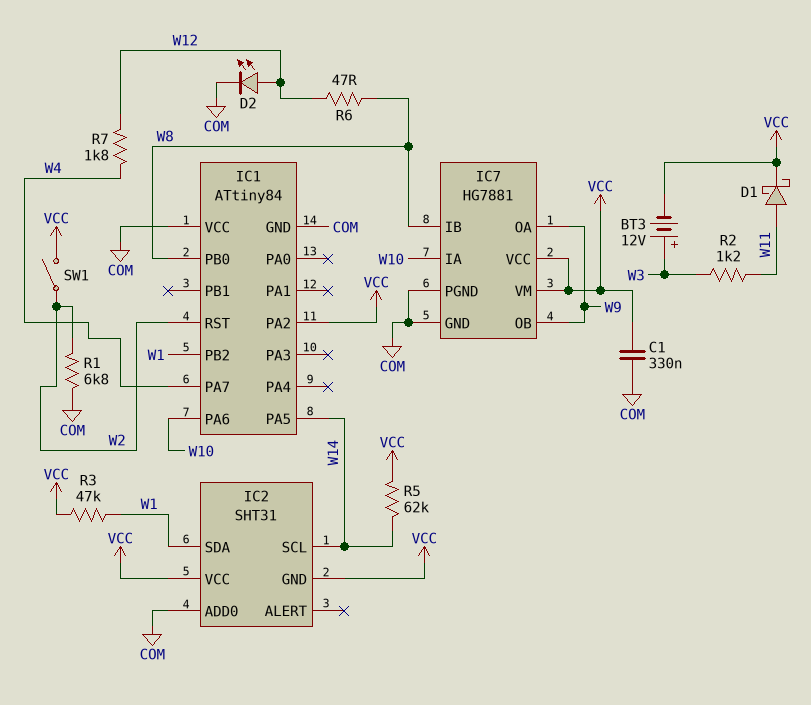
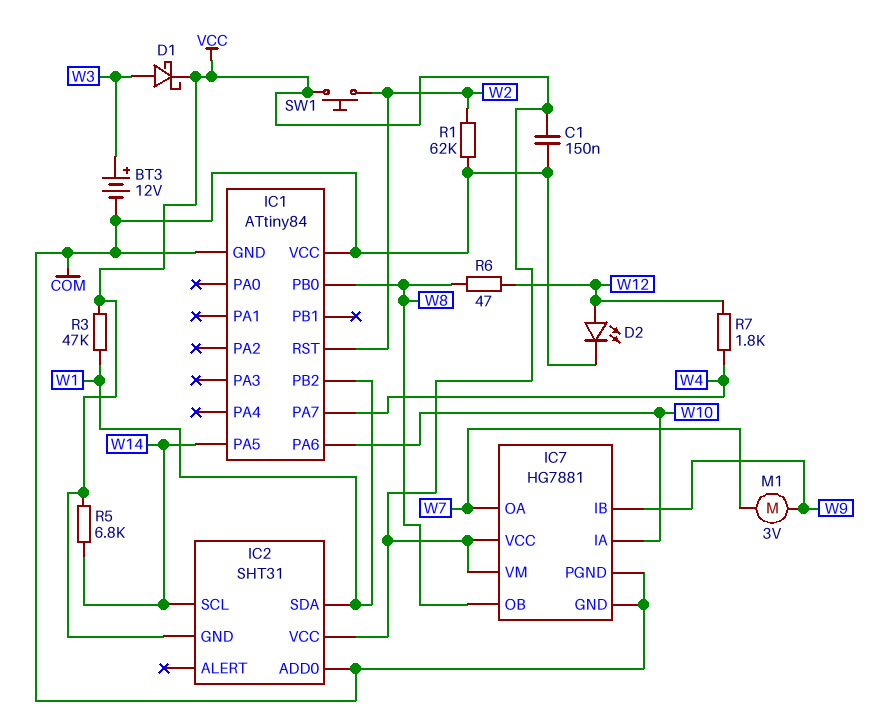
BT3: 12V (plus W3, minus VCC) -> 12V (plus W3, minus COM)
C1: 330nF (COM, VCC) -> 150nF (COM, VCC)
D1: schottky (A W11, K VCC) -> schottky (A W3, K VCC)
IC1 pin PA2: VCC -> none
IC7 pin IB: W8 -> W9
IC7 pin OA: W9 -> W7
IC7 pin OB: W9 -> W8
M1: none -> motor 3V (W7, W9)
R1: 6.8k (COM, W2) -> 62k (COM, W2)
R2: 1.2k (W3, W11) -> none
R5: 62k (VCC, W14) -> 6.8k (VCC, W14)
SW1: switch (VCC, W2) -> button (VCC, W2)

